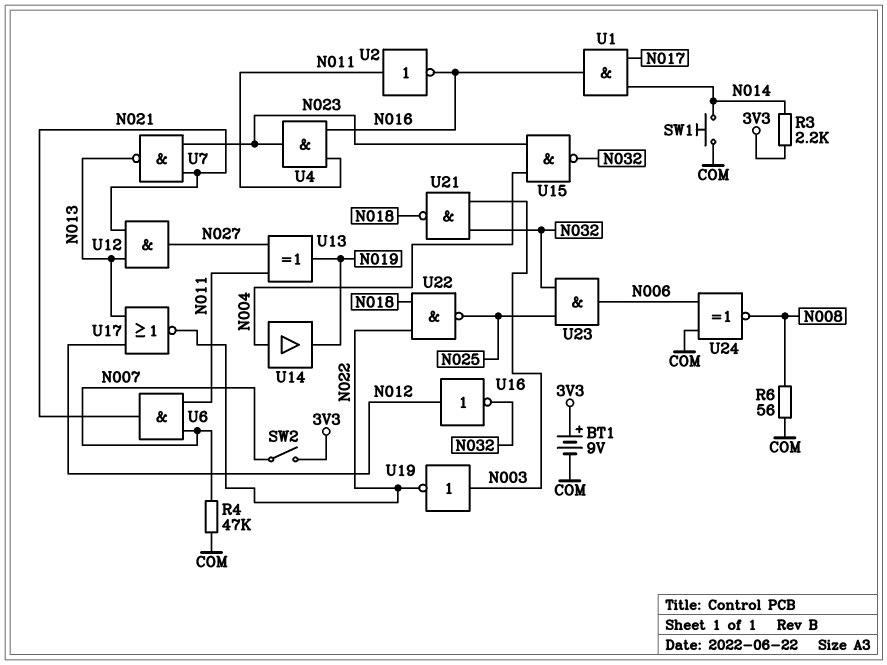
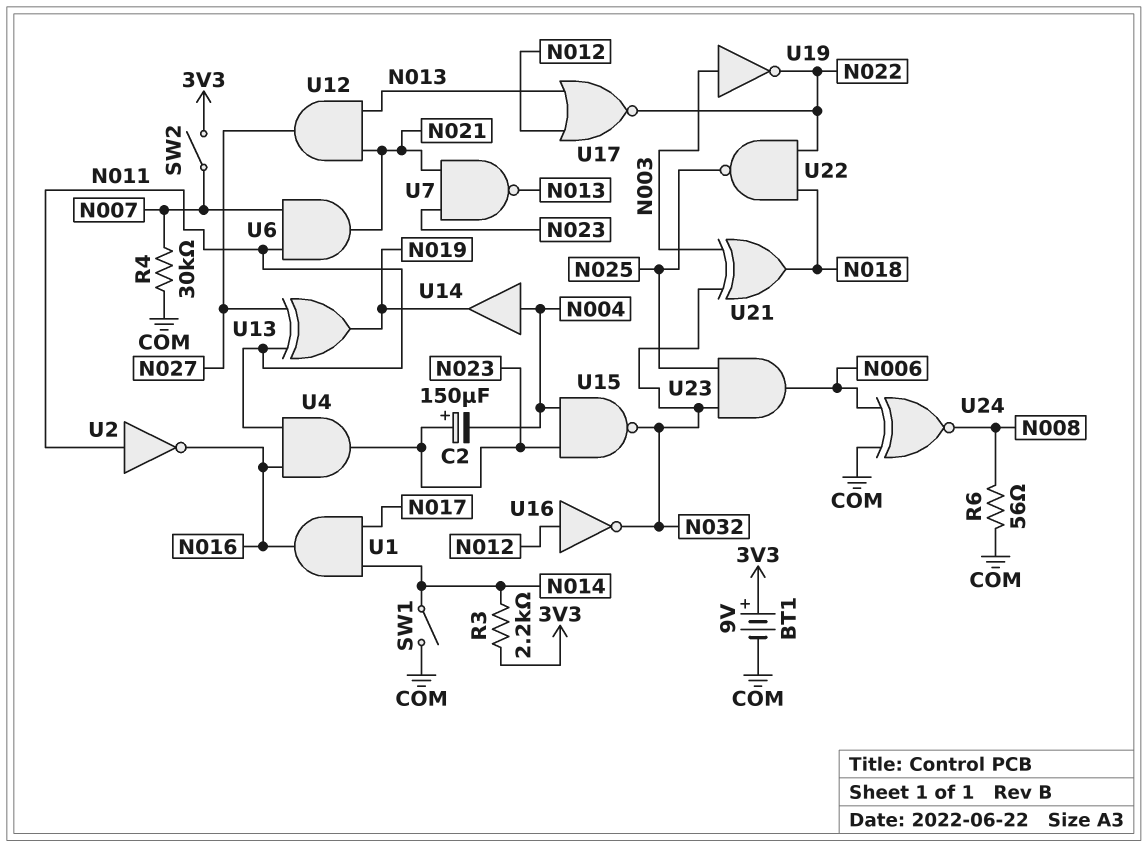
C2: none -> 150uF (plus N023, minus N004)
R4: 47k (COM, N007) -> 30k (COM, N007)
SW1: button (COM, N014) -> switch (COM, N014)
U21: NAND (in N003, in N032, out N018) -> XOR (in N003, in N032, out N018)

